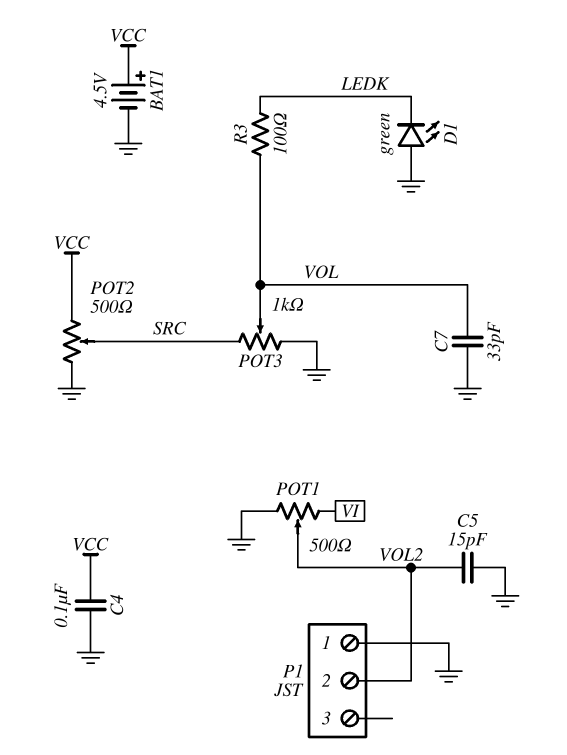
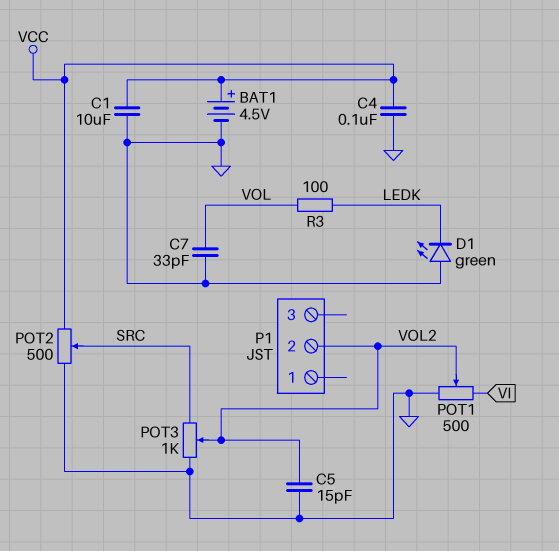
C1: none -> 10uF (GND, VCC)
P1 pin 1: GND -> none
POT3: 1k (GND, SRC, wiper VOL) -> 1k (GND, SRC, wiper VOL2)

